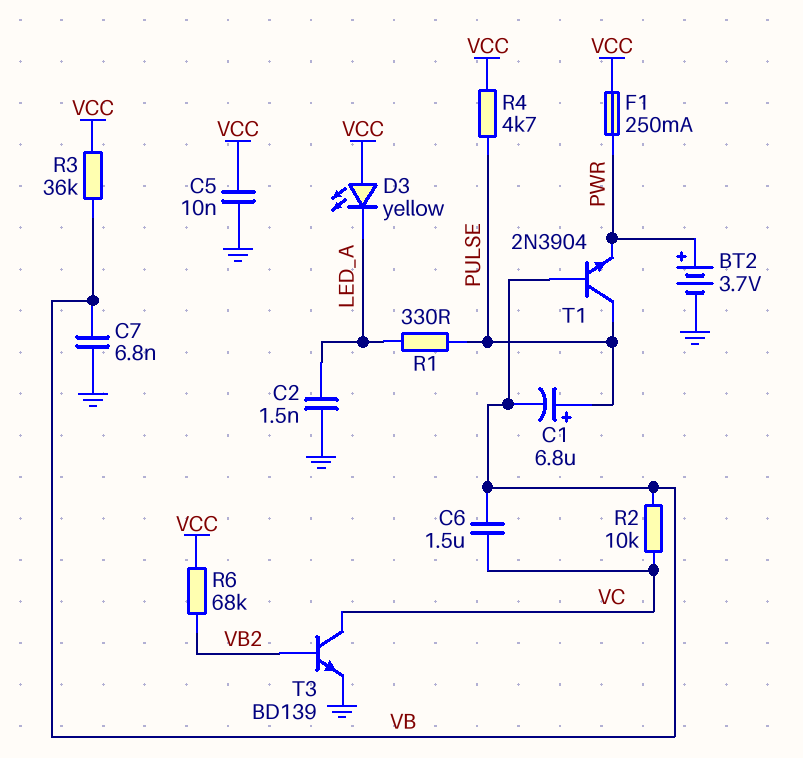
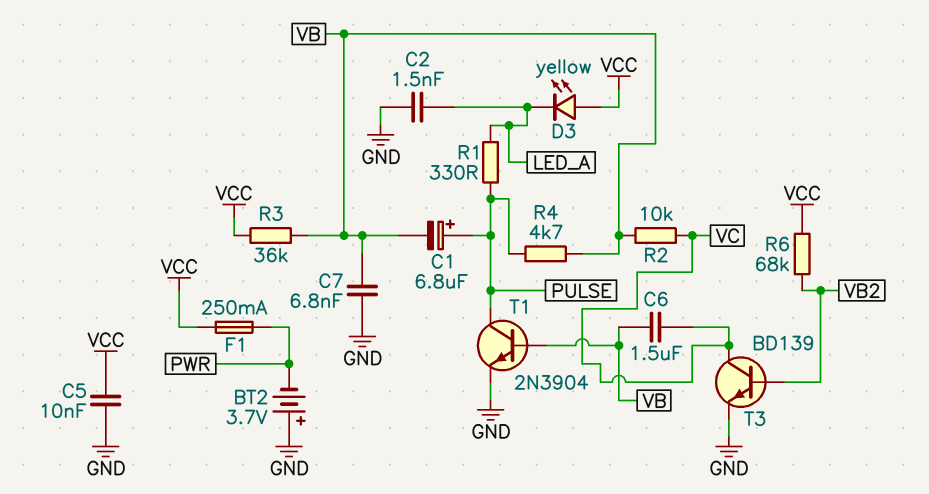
BT2: 3.7V (plus PWR, minus GND) -> 3.7V (plus GND, minus PWR)
R4: 4.7k (PULSE, VCC) -> 4.7k (PULSE, VB)
T1: NPN 2N3904 (B VB, C PULSE, E PWR) -> NPN 2N3904 (B VB, C PULSE, E GND)

